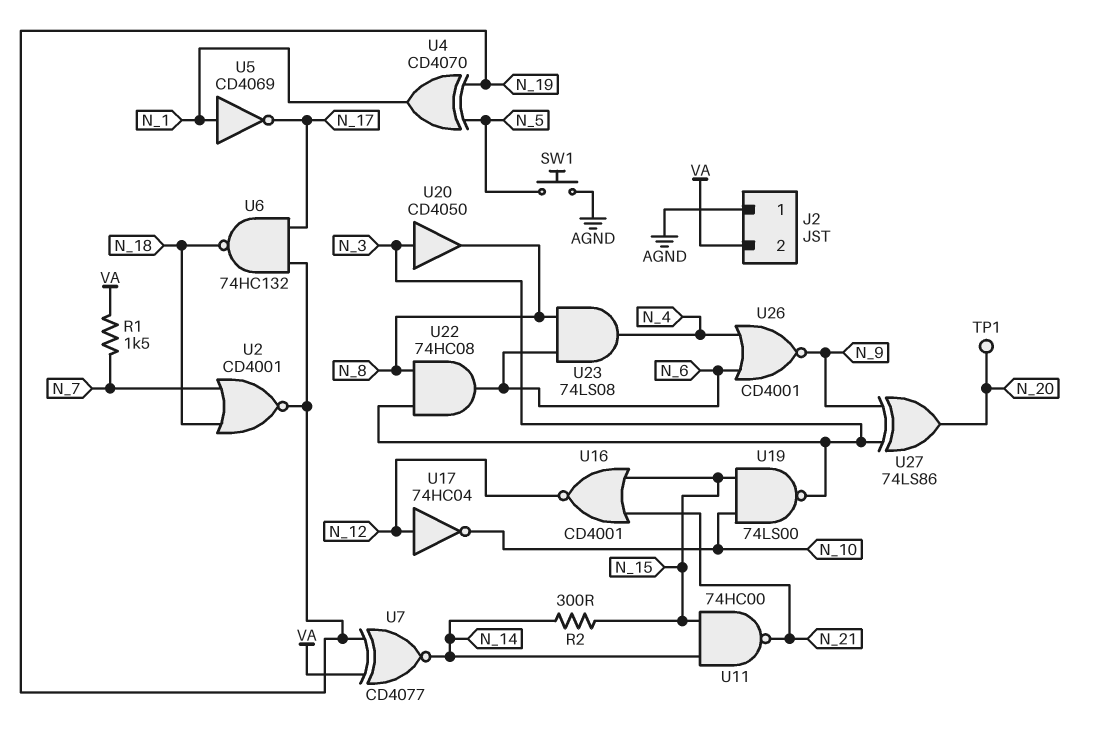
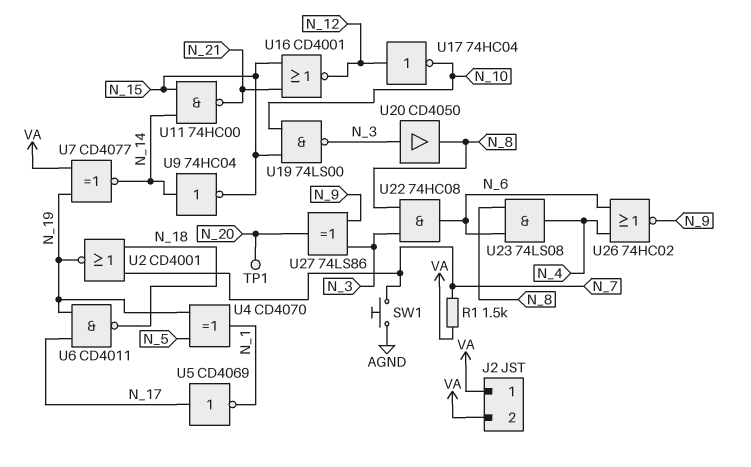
J2 pin 1: AGND -> VA
R2: 300 (N_14, N_15) -> none
SW1: button (AGND, N_5) -> button (AGND, N_7)
U5: NOT CD4069 (in N_1, out N_17) -> NOT CD4069 (in N_17, out N_1)
U6: NAND 74HC132 (in N_17, in N_19, out N_18) -> NAND CD4011 (in N_17, in N_19, out N_18)
U9: none -> NOT 74HC04 (in N_14, out N_15)
U26: NOR CD4001 (in N_4, in N_6, out N_9) -> NOR 74HC02 (in N_4, in N_6, out N_9)

